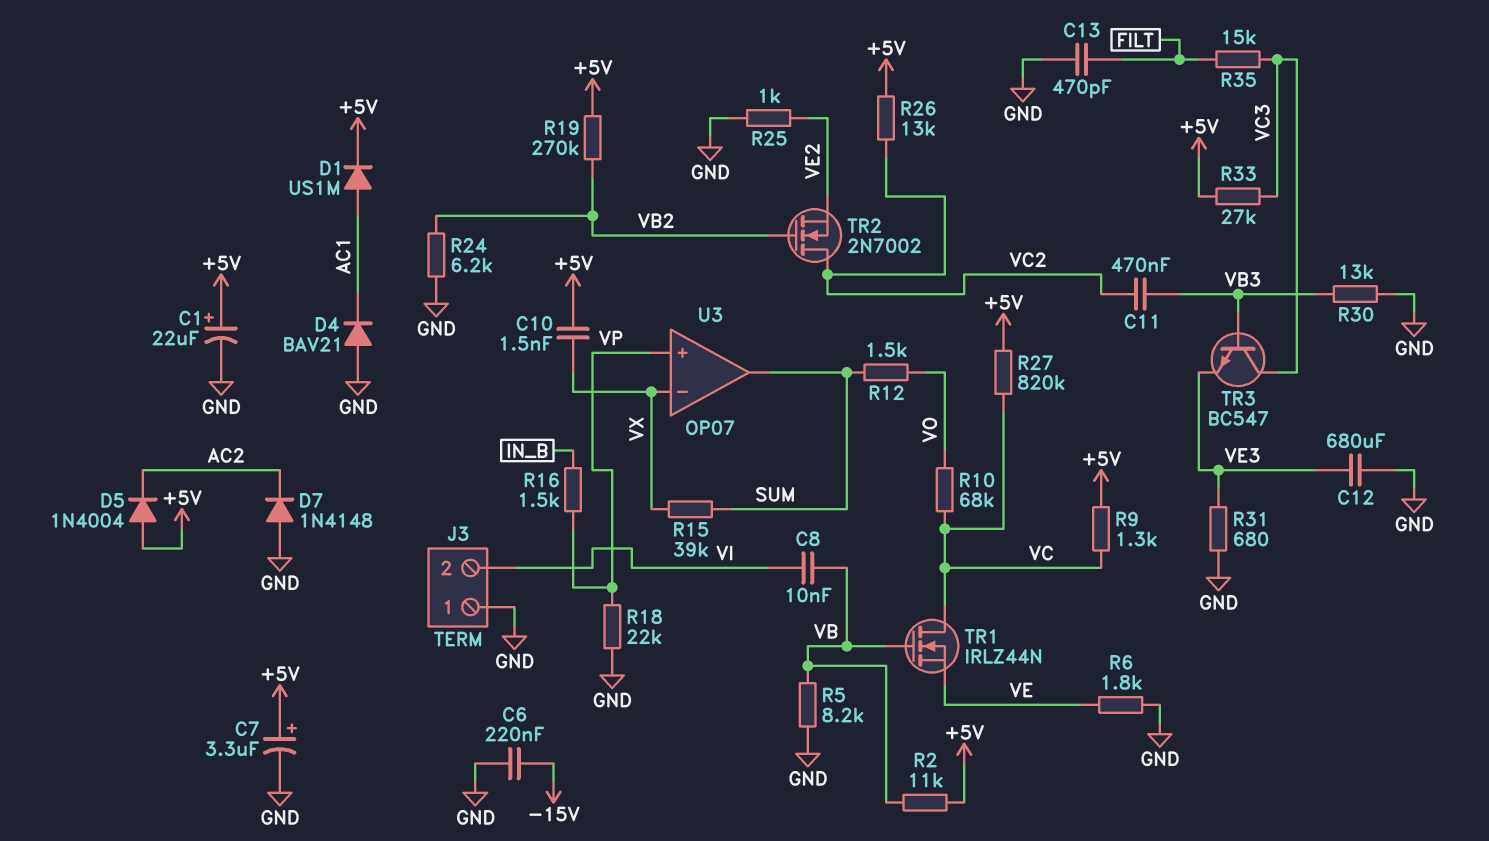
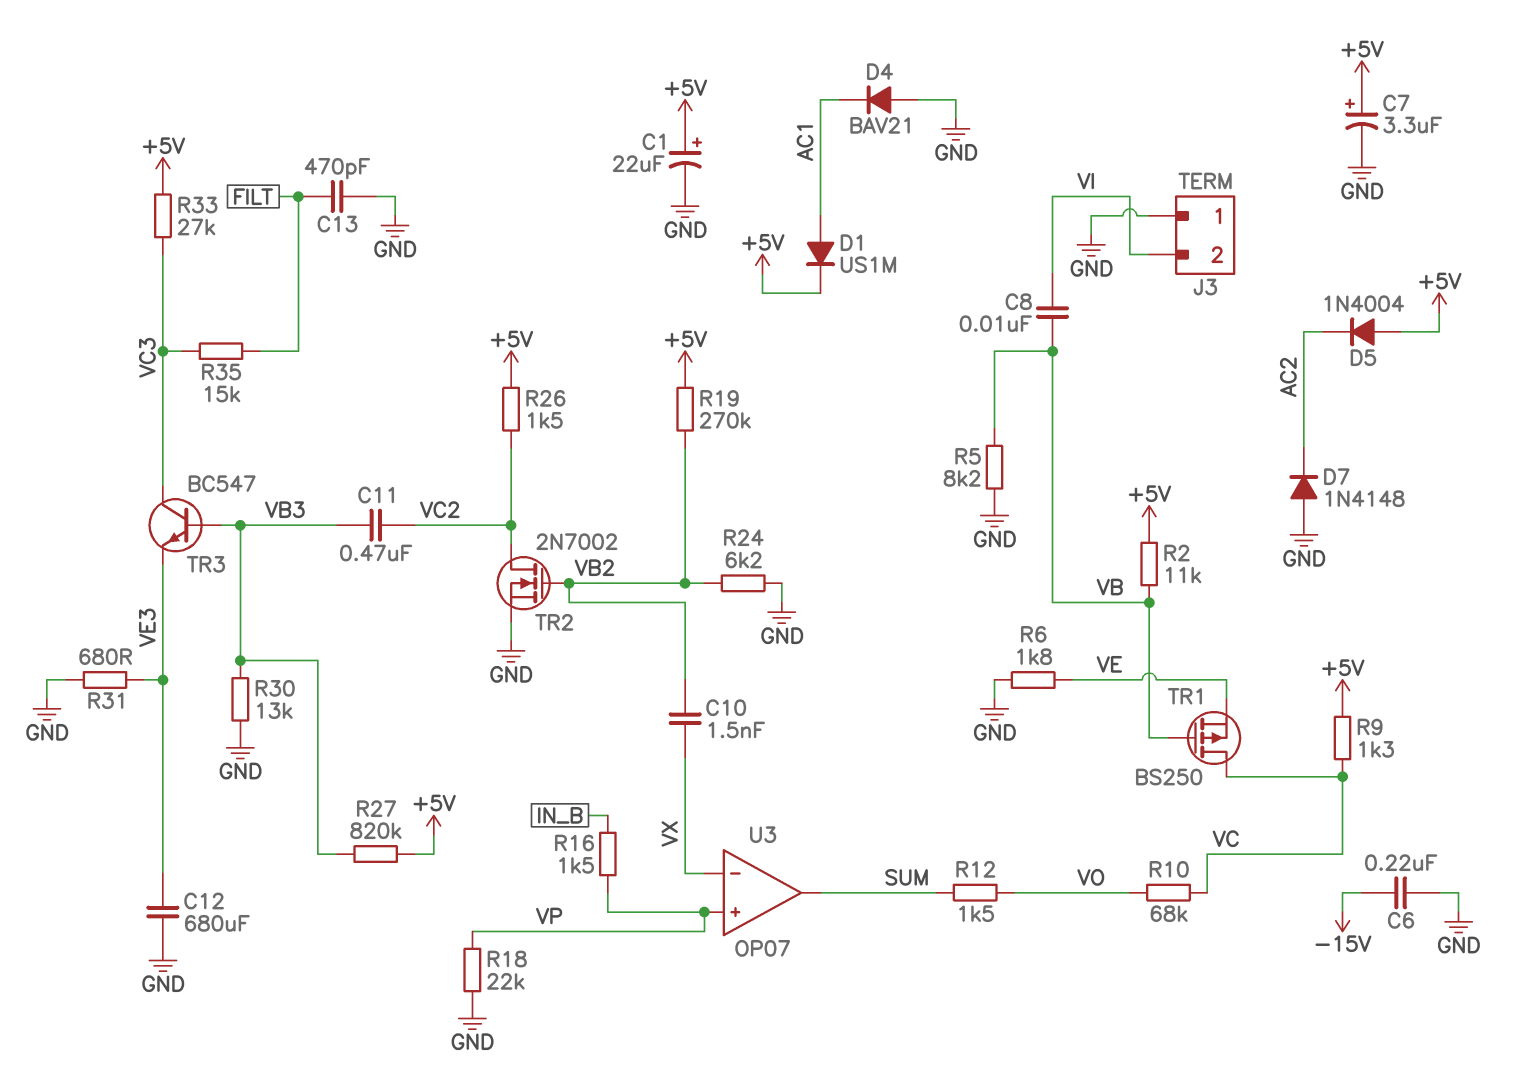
C10: 1.5nF (+5V, VX) -> 1.5nF (VB2, VX)
R15: 39k (SUM, VX) -> none
R25: 1k (GND, VE2) -> none
R26: 13k (+5V, VC2) -> 1.5k (+5V, VC2)
R27: 820k (+5V, VC) -> 820k (+5V, VB3)
TR1: NMOS IRLZ44N (G VB, D VC, S VE) -> PMOS BS250 (G VB, D VC, S VE)
TR2: NMOS 2N7002 (G VB2, D VC2, S VE2) -> NMOS 2N7002 (G VB2, D VC2, S GND)

